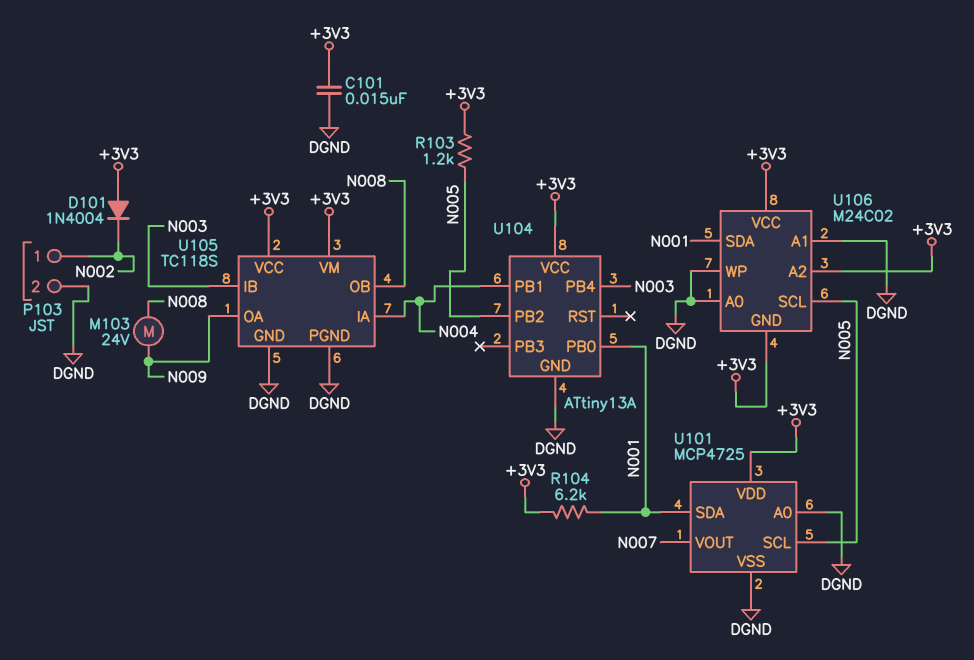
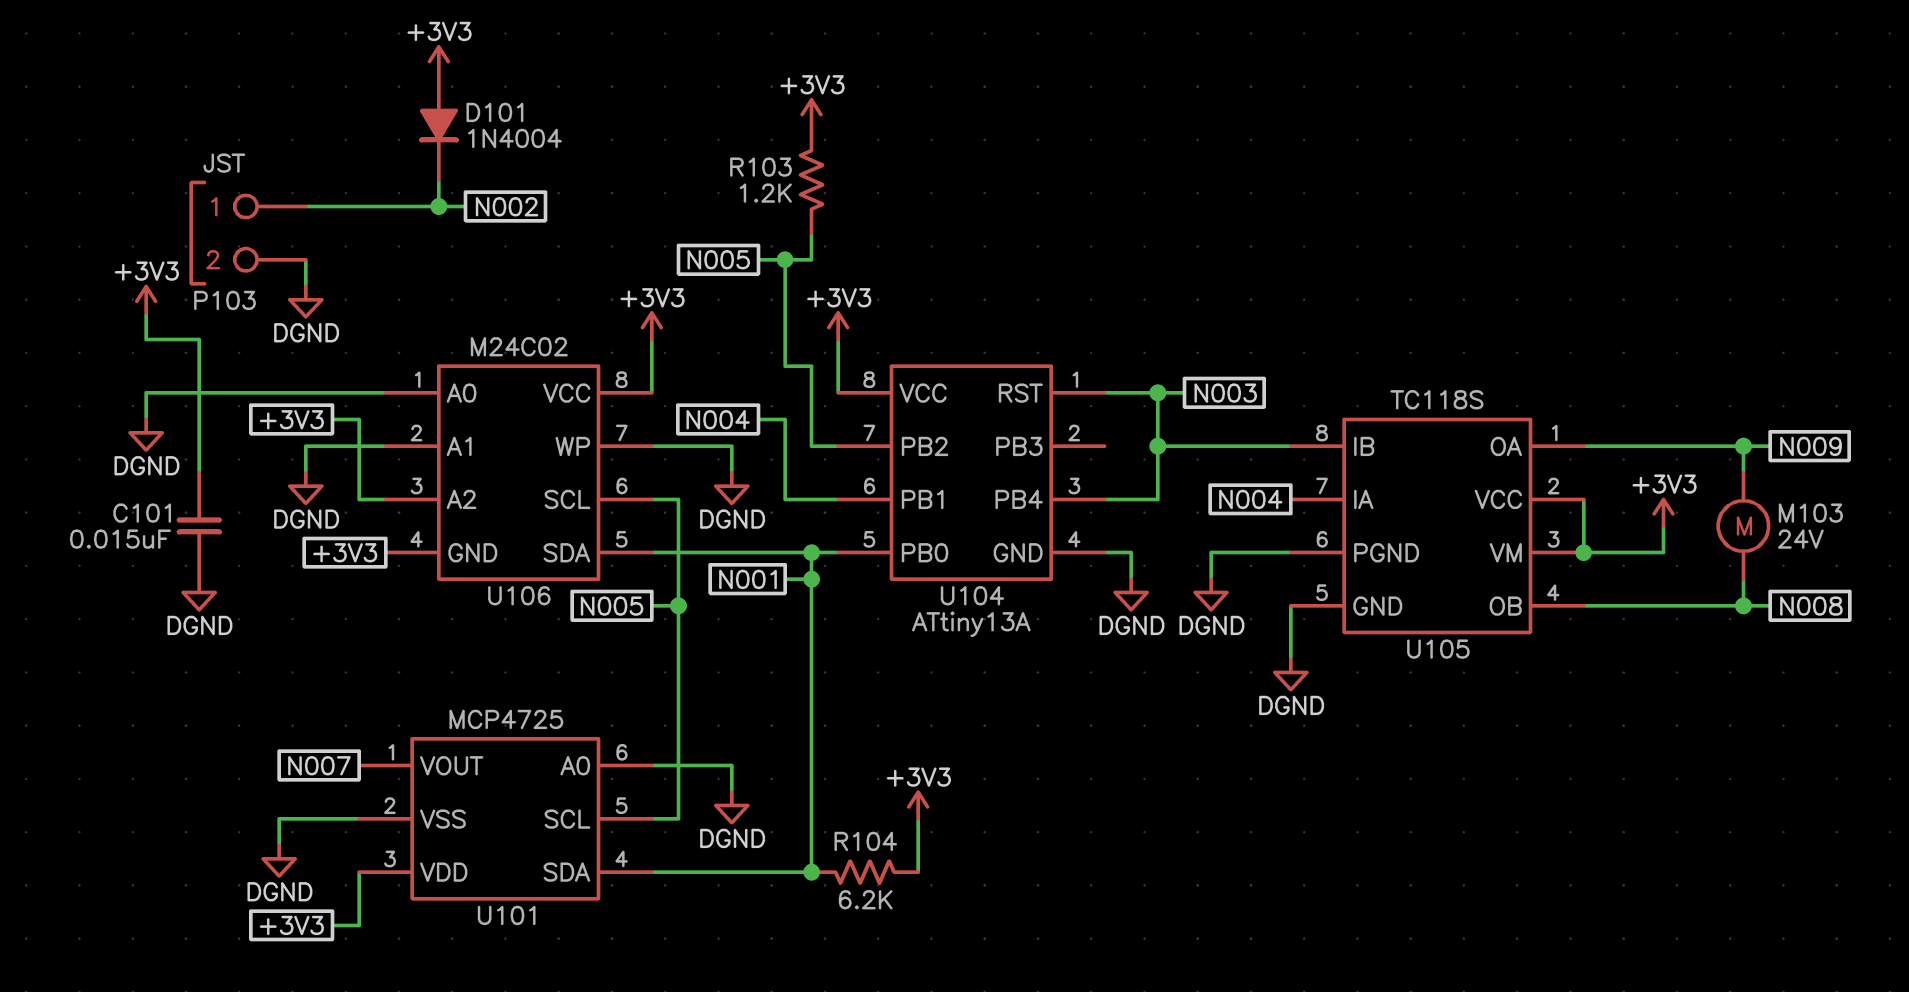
U104 pin RST: none -> N003

